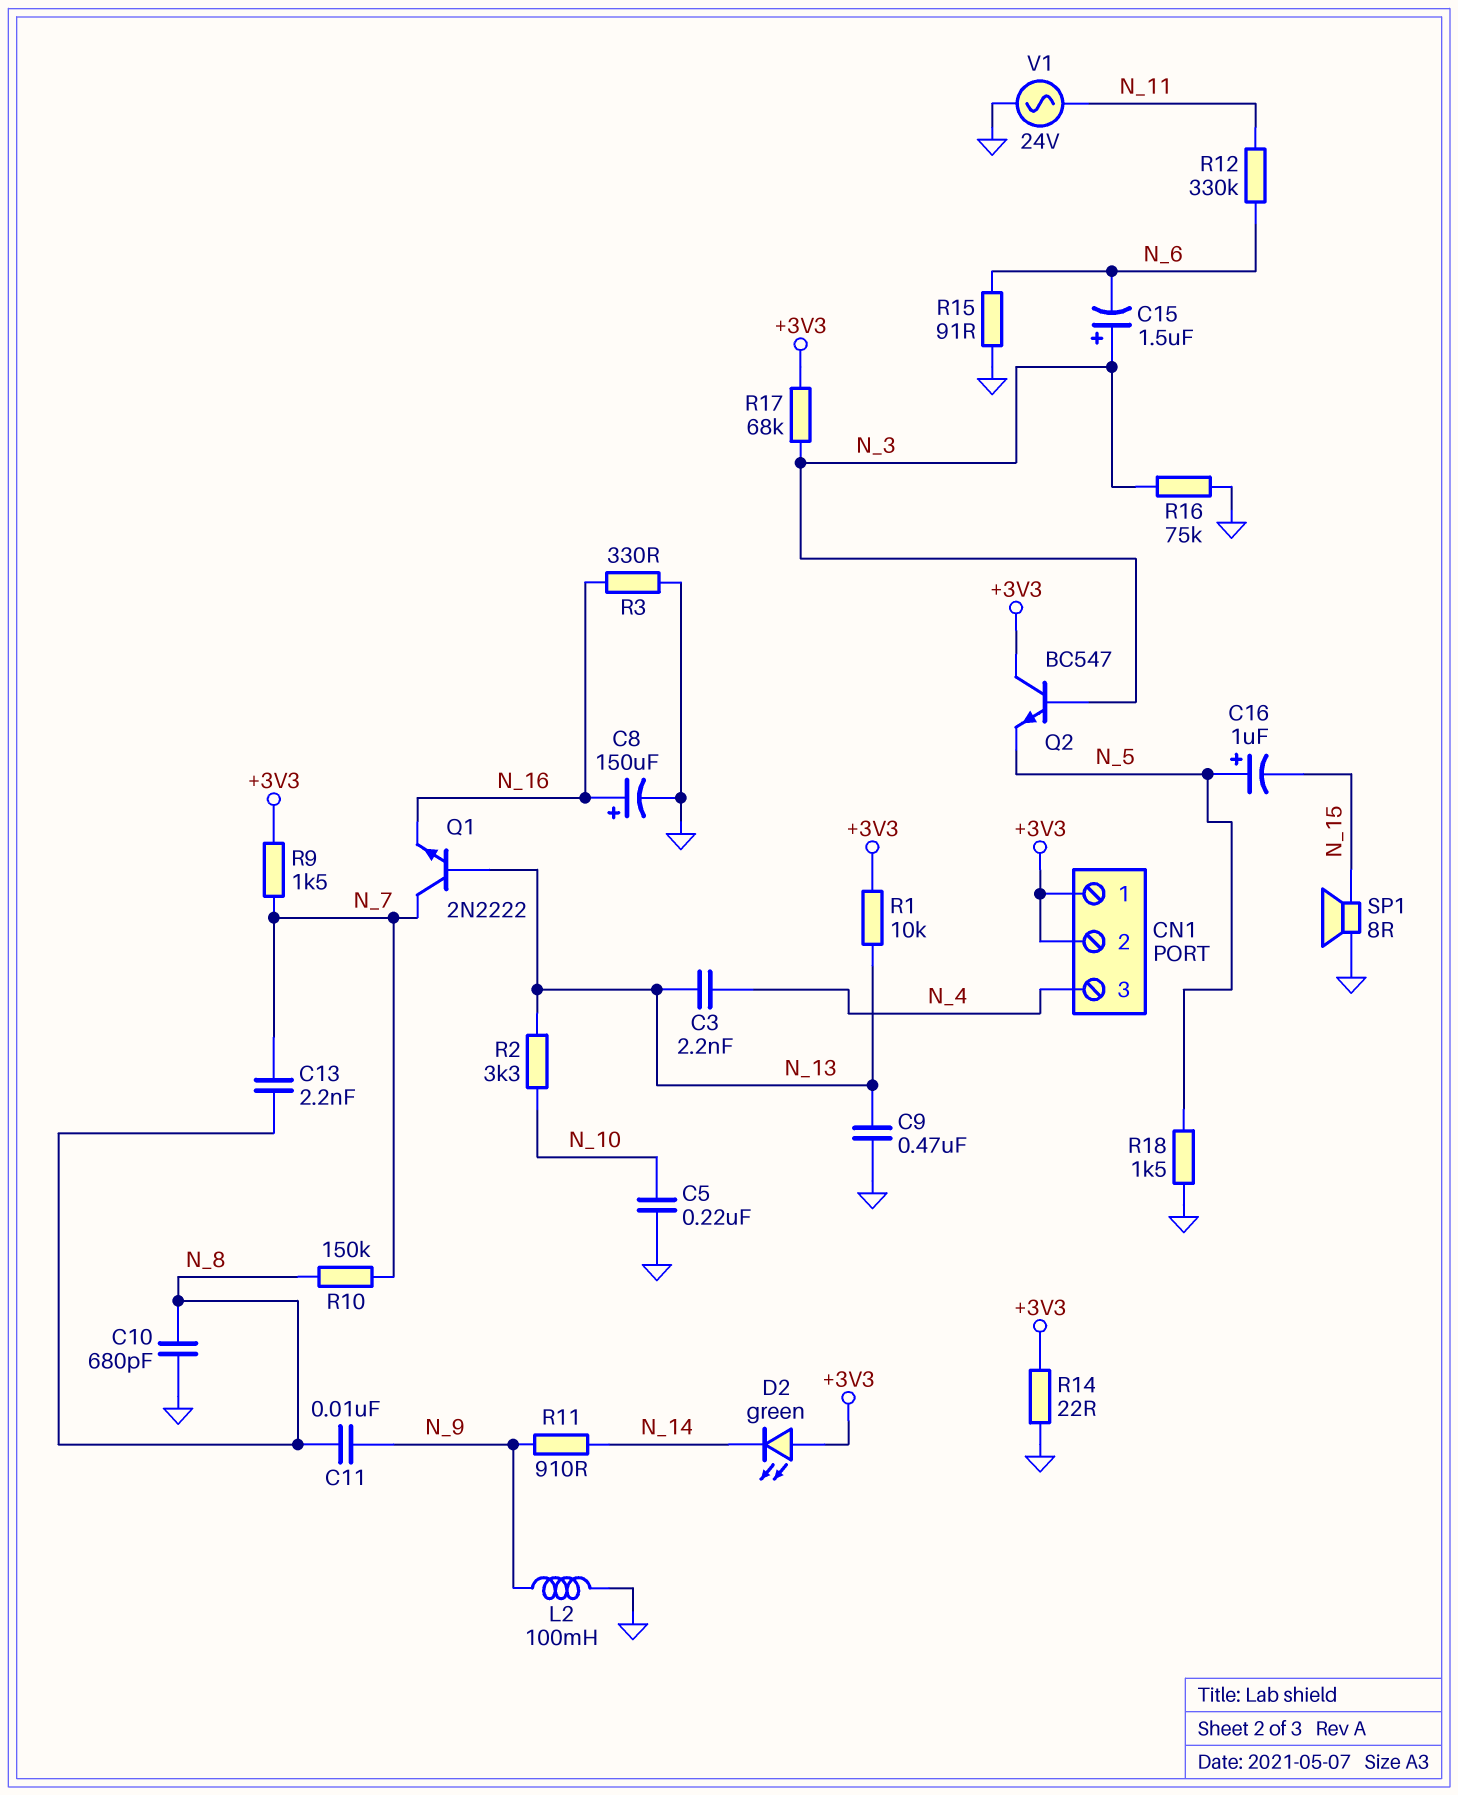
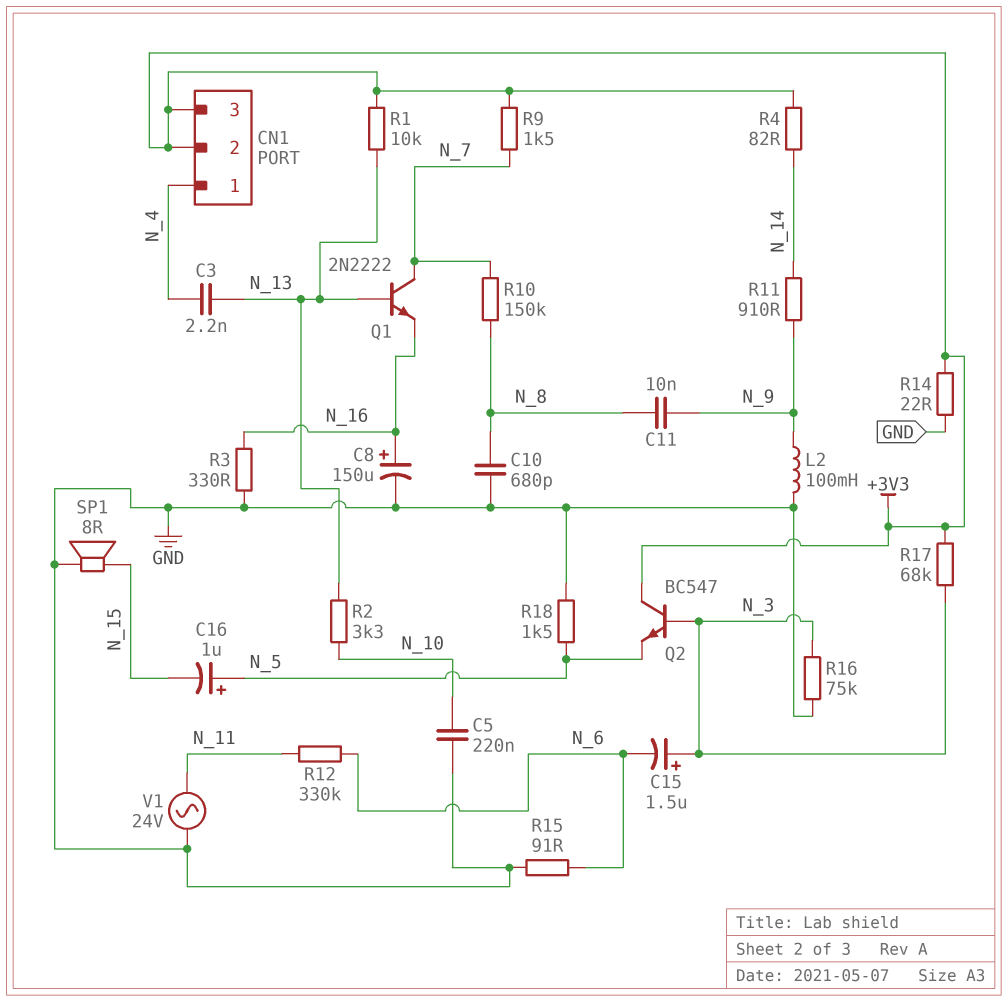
C9: 470nF (GND, N_13) -> none
C13: 2.2nF (N_7, N_8) -> none
CN1 pin 1: +3V3 -> N_4
CN1 pin 3: N_4 -> +3V3
D2: LED green (A +3V3, K N_14) -> none
R4: none -> 82 (+3V3, N_14)

